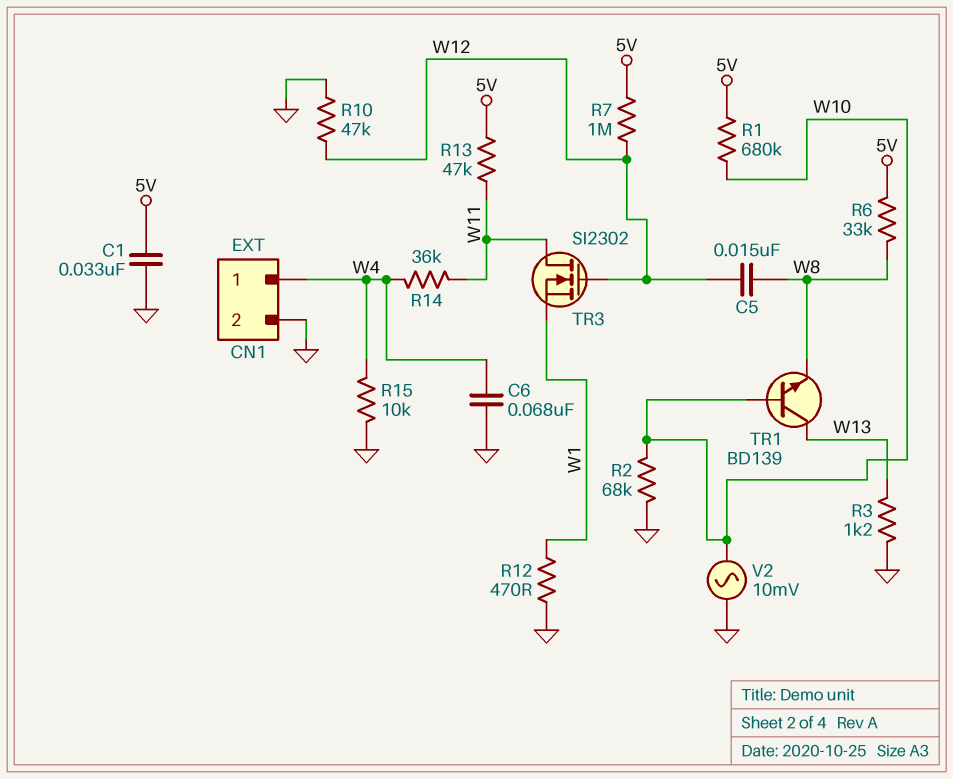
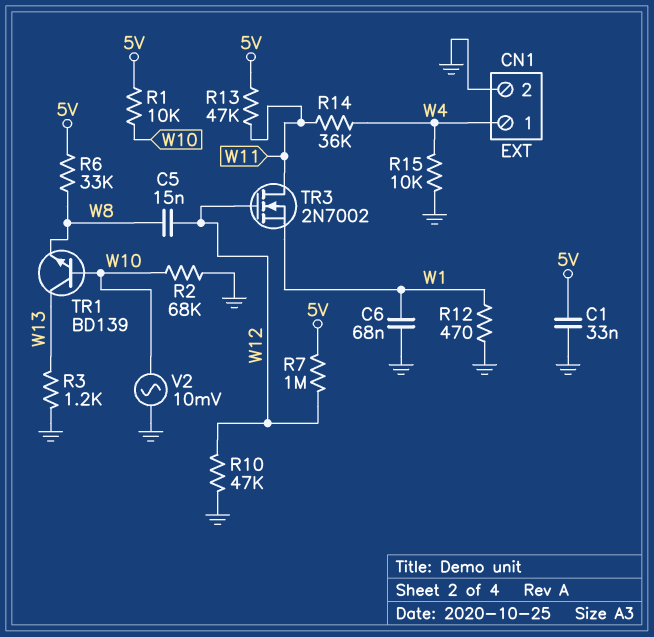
C6: 68nF (GND, W4) -> 68nF (GND, W1)
R1: 680k (5V, W10) -> 10k (5V, W10)
TR3: NMOS SI2302 (G W12, D W11, S W1) -> NMOS 2N7002 (G W12, D W11, S W1)

